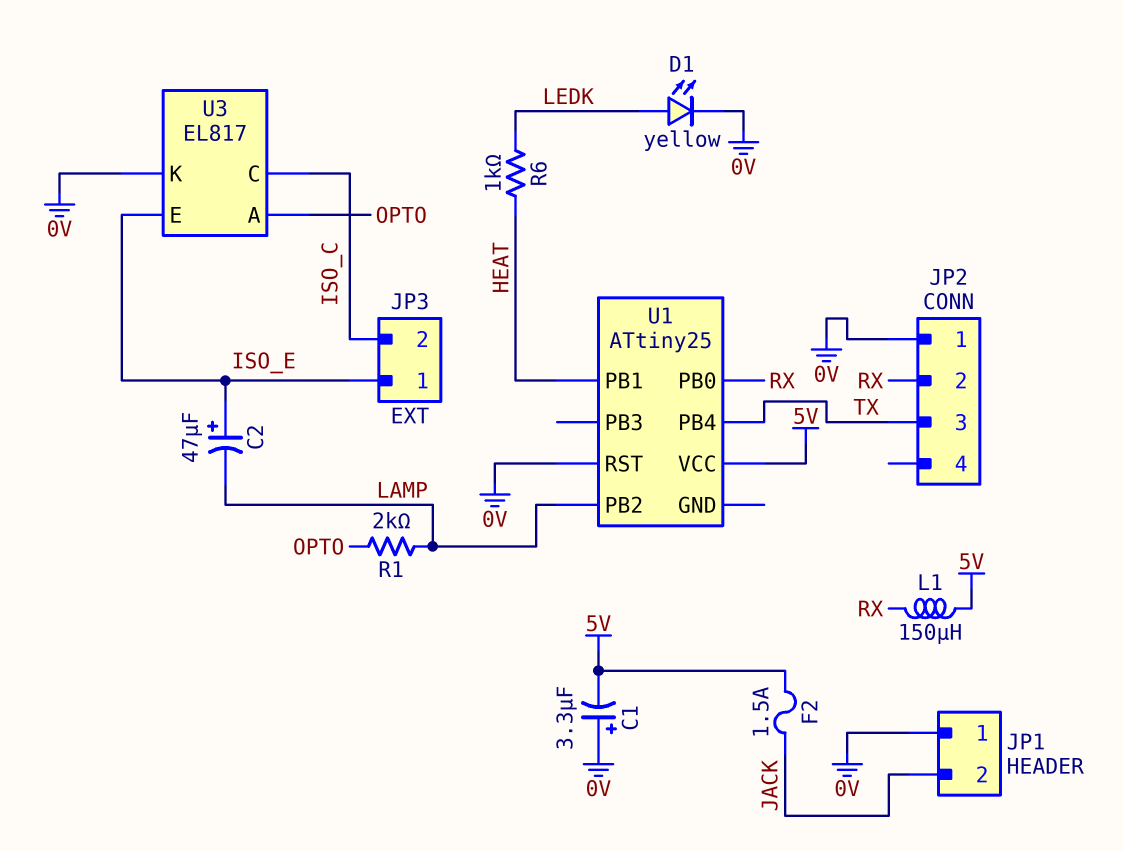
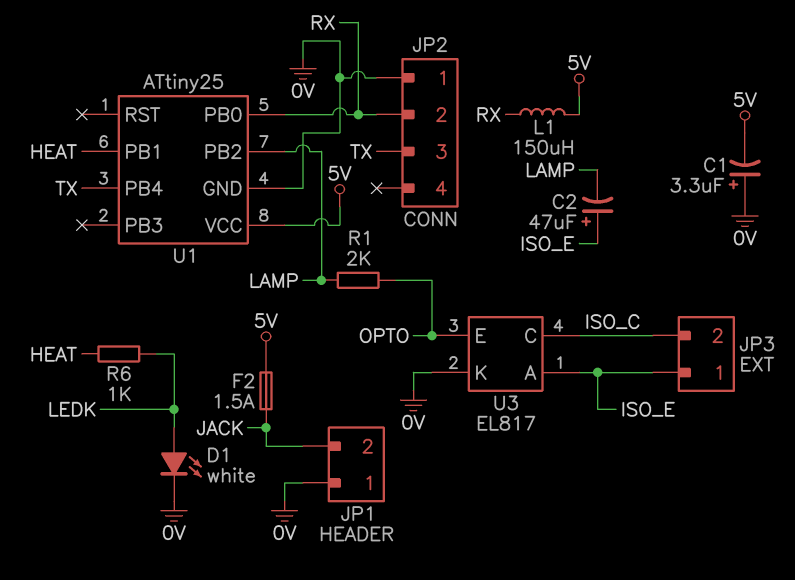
D1: LED yellow (A LEDK, K 0V) -> LED white (A LEDK, K 0V)
U1 pin GND: none -> 0V
U1 pin RST: 0V -> none
U3 pin A: OPTO -> ISO_E
U3 pin E: ISO_E -> OPTO

